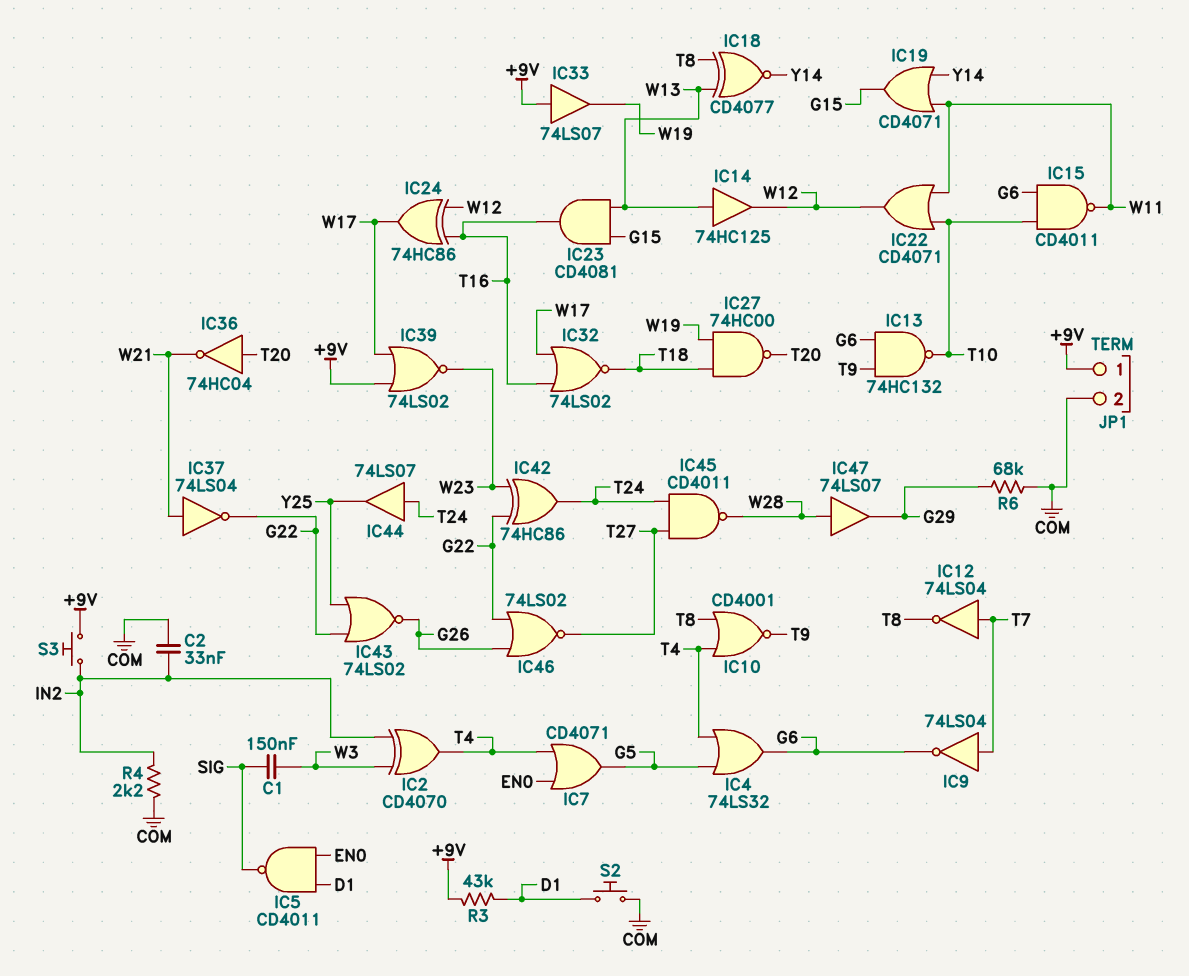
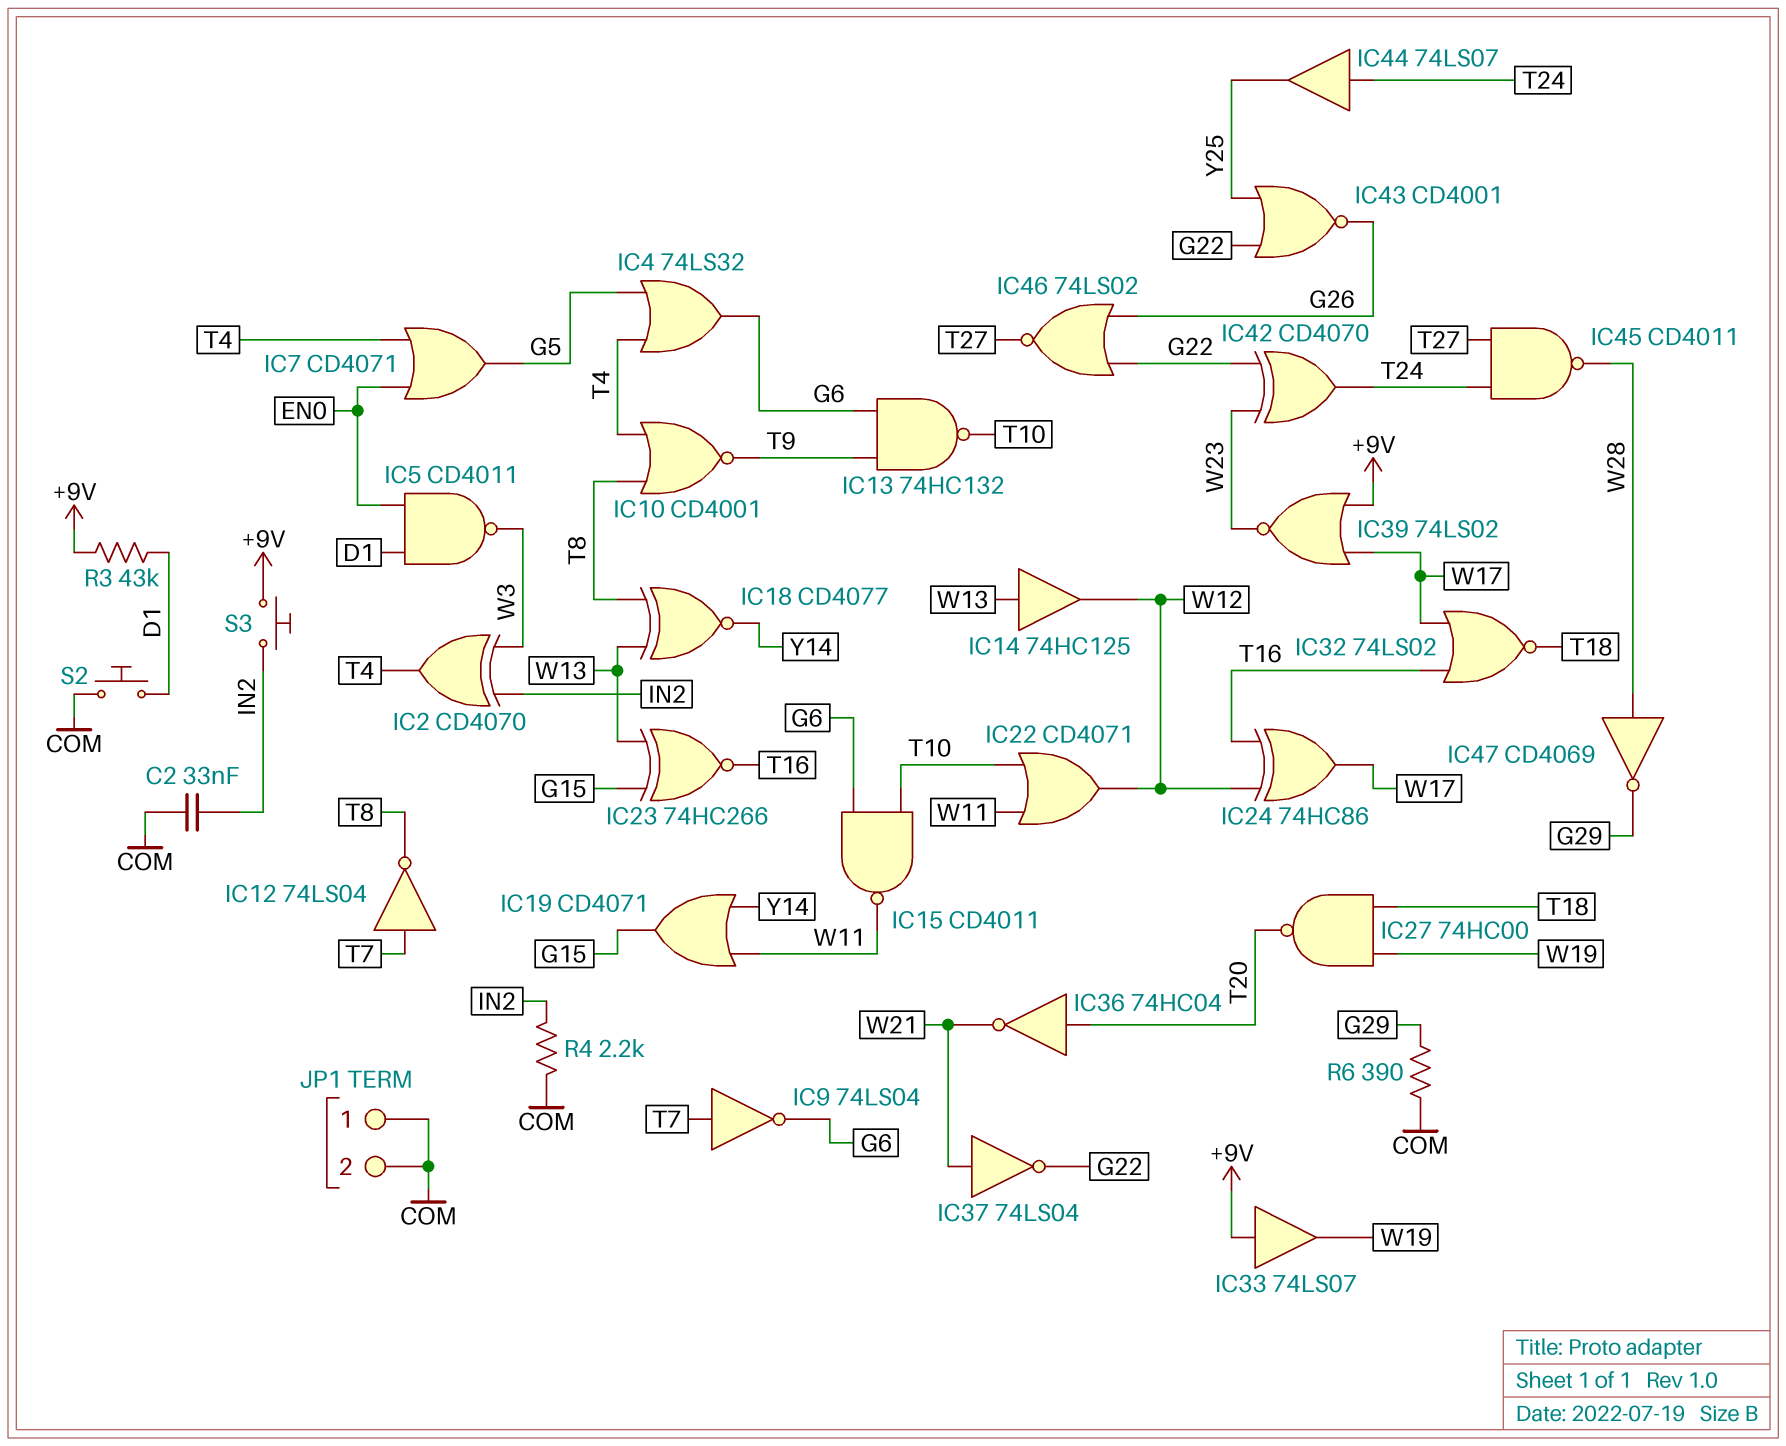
C1: 150nF (SIG, W3) -> none
IC5: NAND CD4011 (in D1, in EN0, out SIG) -> NAND CD4011 (in D1, in EN0, out W3)
IC23: AND CD4081 (in G15, in W13, out T16) -> XNOR 74HC266 (in G15, in W13, out T16)
IC42: XOR 74HC86 (in G22, in W23, out T24) -> XOR CD4070 (in G22, in W23, out T24)
IC43: NOR 74LS02 (in G22, in Y25, out G26) -> NOR CD4001 (in G22, in Y25, out G26)
IC47: buffer 74LS07 (in W28, out G29) -> NOT CD4069 (in W28, out G29)
JP1 pin 1: +9V -> COM
R6: 68k (COM, G29) -> 390 (COM, G29)

